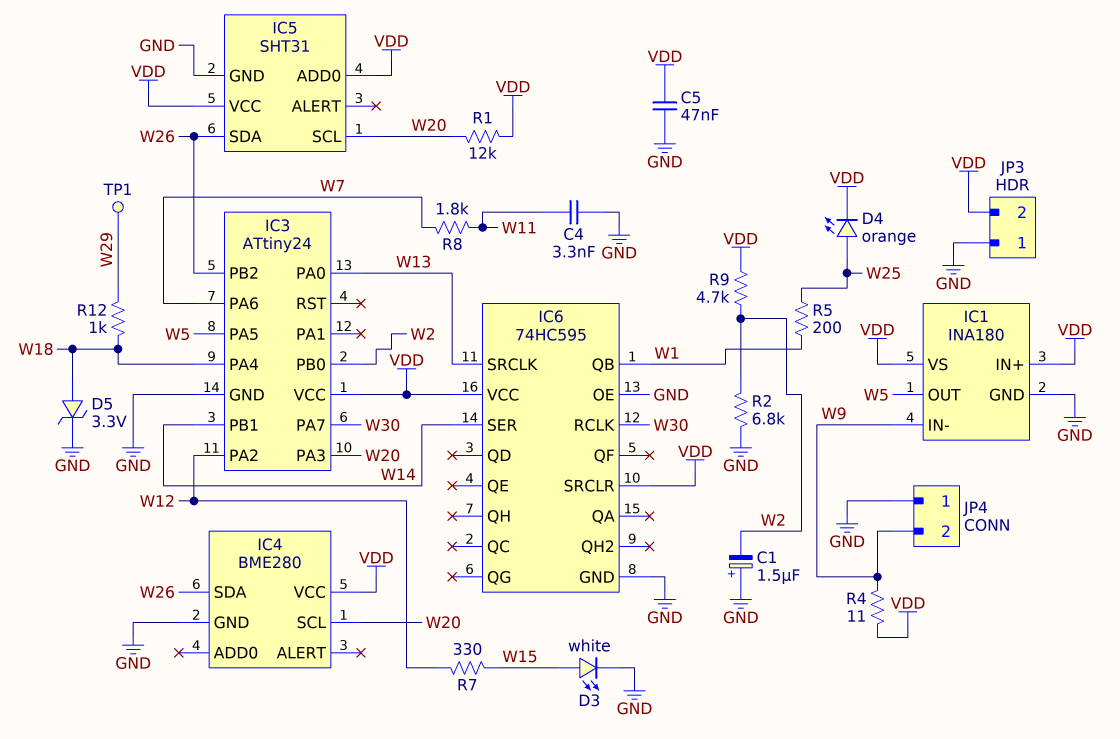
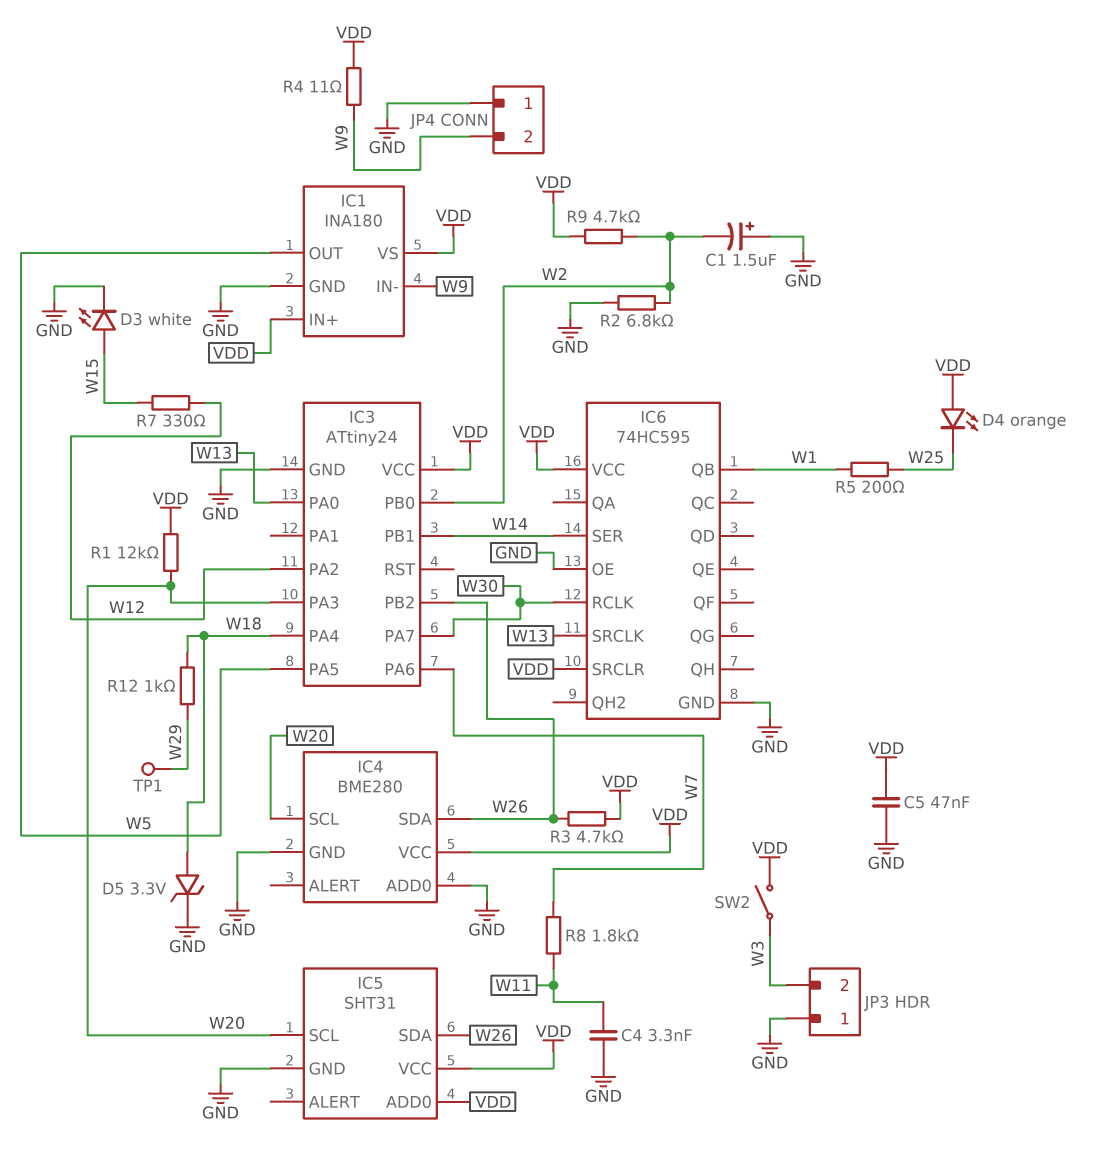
D4: LED orange (A W25, K VDD) -> LED orange (A VDD, K W25)
IC4 pin ADD0: none -> GND
JP3 pin 2: VDD -> W3
R3: none -> 4.7k (VDD, W26)
SW2: none -> switch (VDD, W3)

